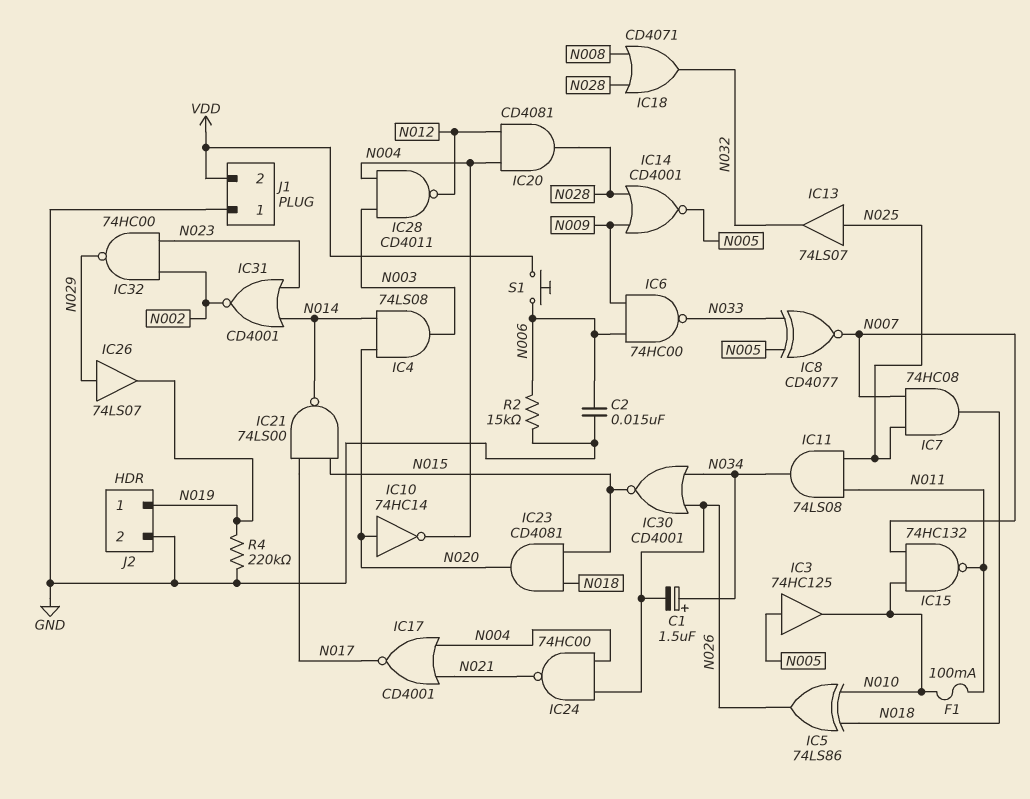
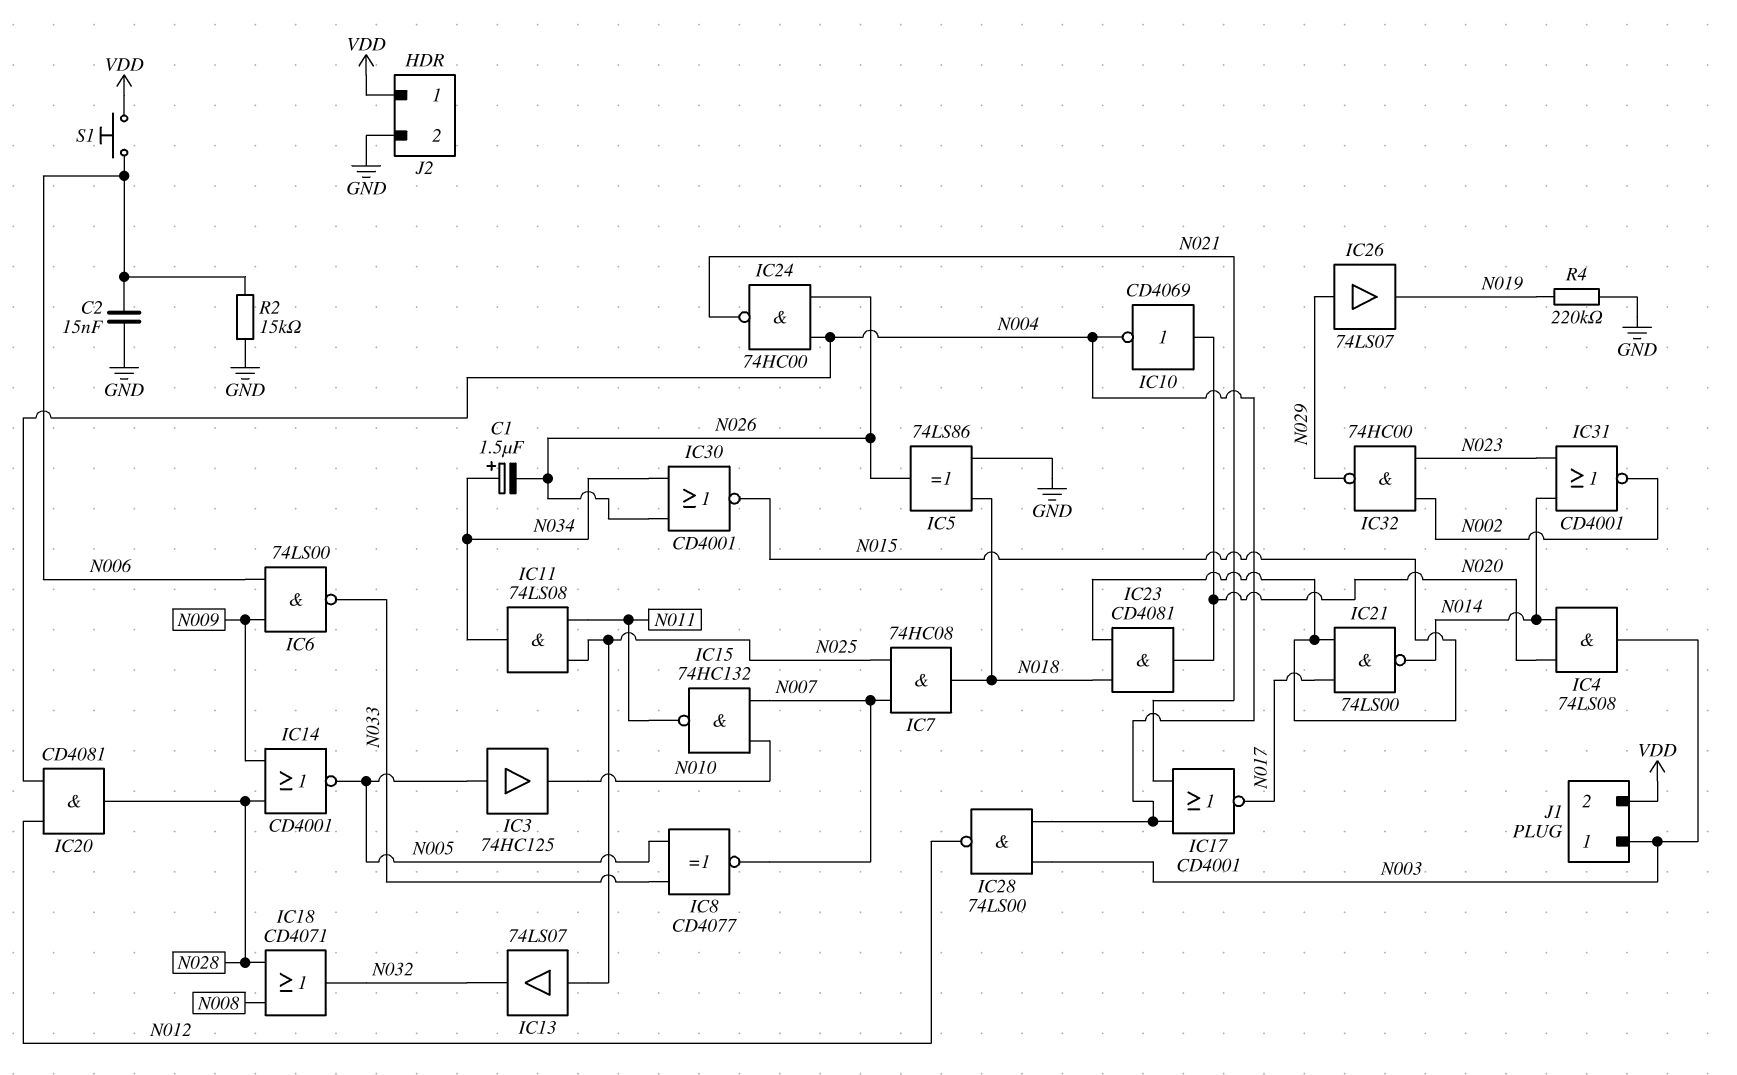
F1: 100mA (N010, N011) -> none
IC5: XOR 74LS86 (in N010, in N018, out N026) -> XOR 74LS86 (in GND, in N018, out N026)
IC6: NAND 74HC00 (in N006, in N009, out N033) -> NAND 74LS00 (in N006, in N009, out N033)
IC10: NOT 74HC14 (in N020, out N004) -> NOT CD4069 (in N020, out N004)
IC28: NAND CD4011 (in N003, in N004, out N012) -> NAND 74LS00 (in N003, in N004, out N012)
J1 pin 1: GND -> N003
J2 pin 1: N019 -> VDD

